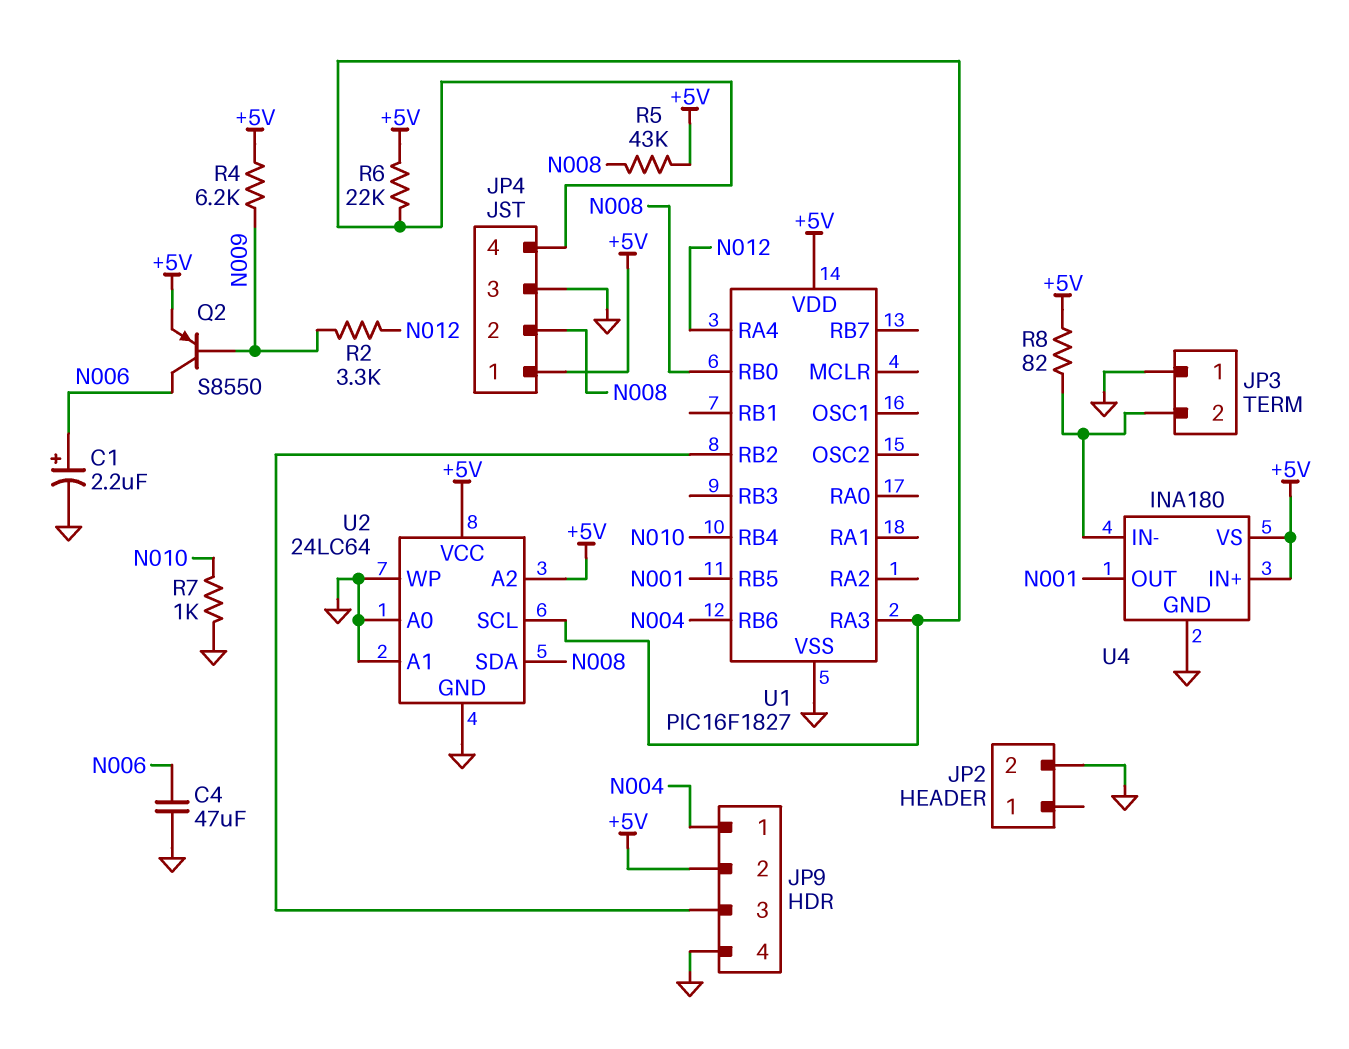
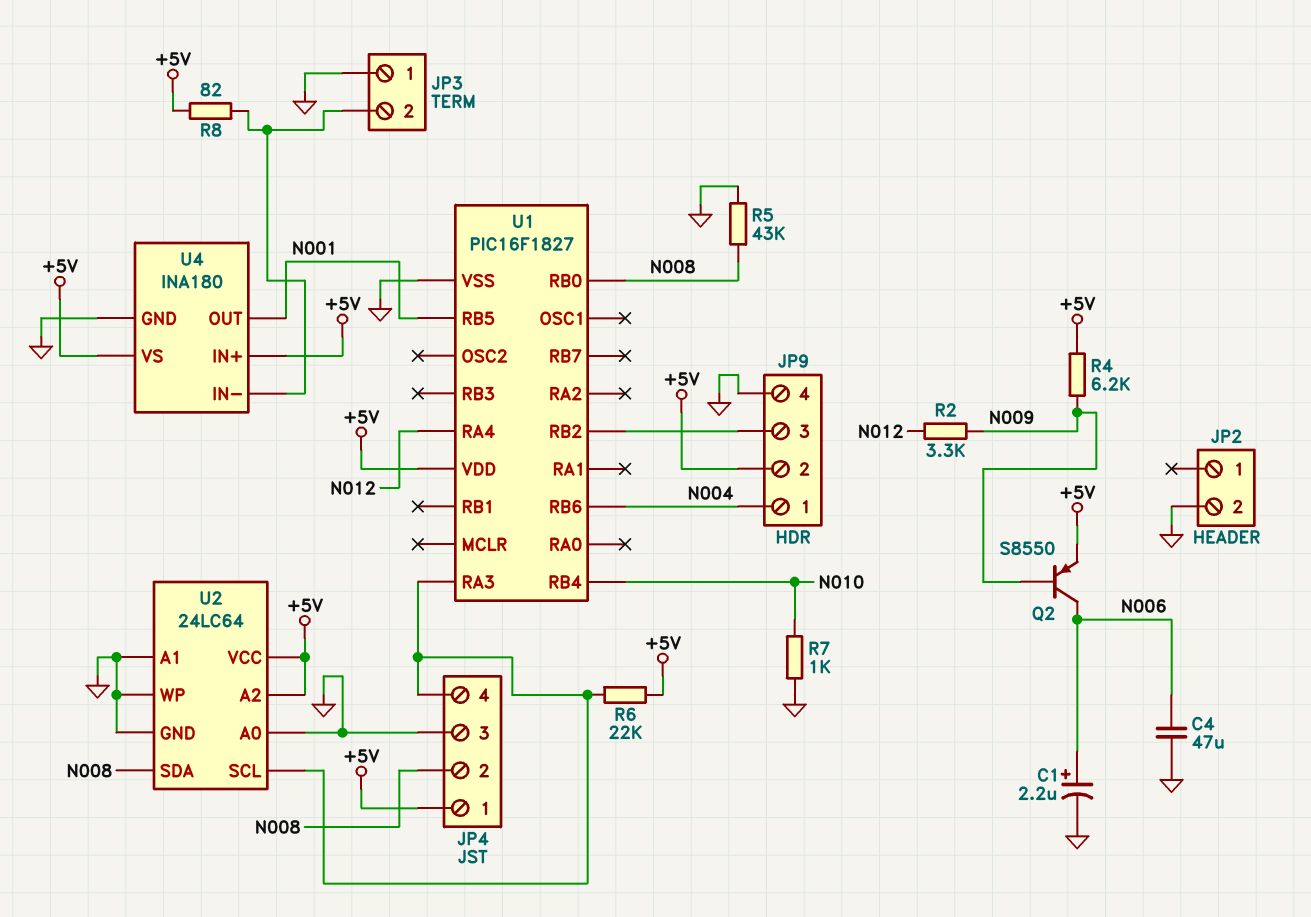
R5: 43k (+5V, N008) -> 43k (GND, N008)

